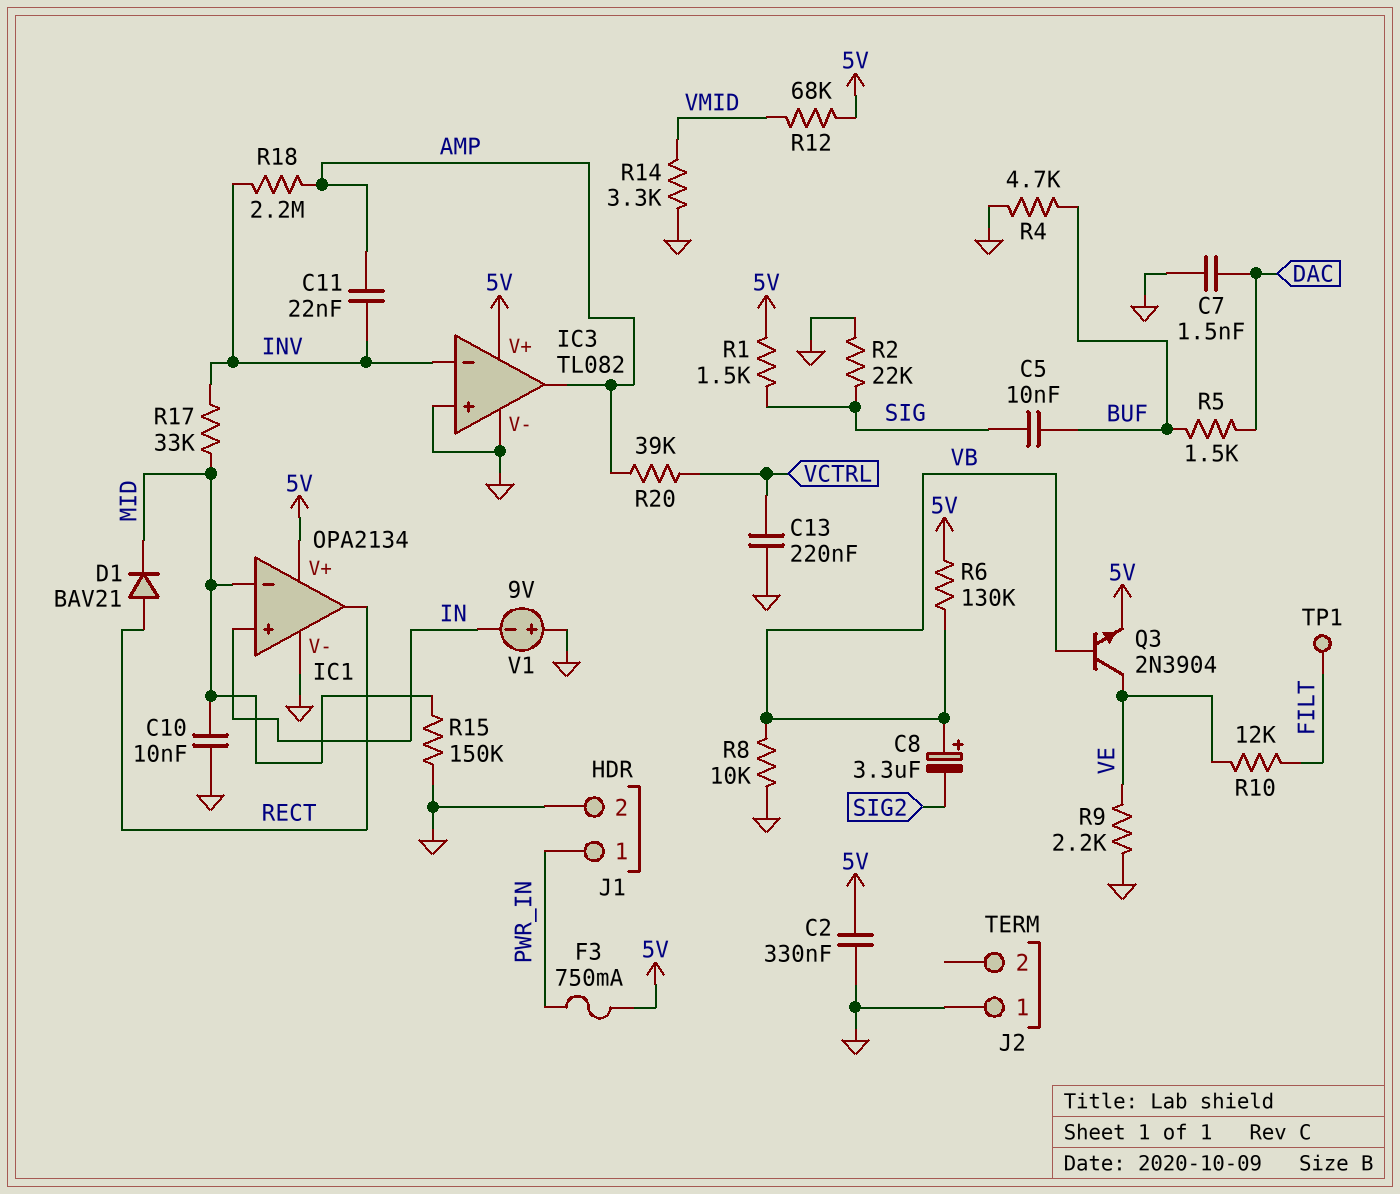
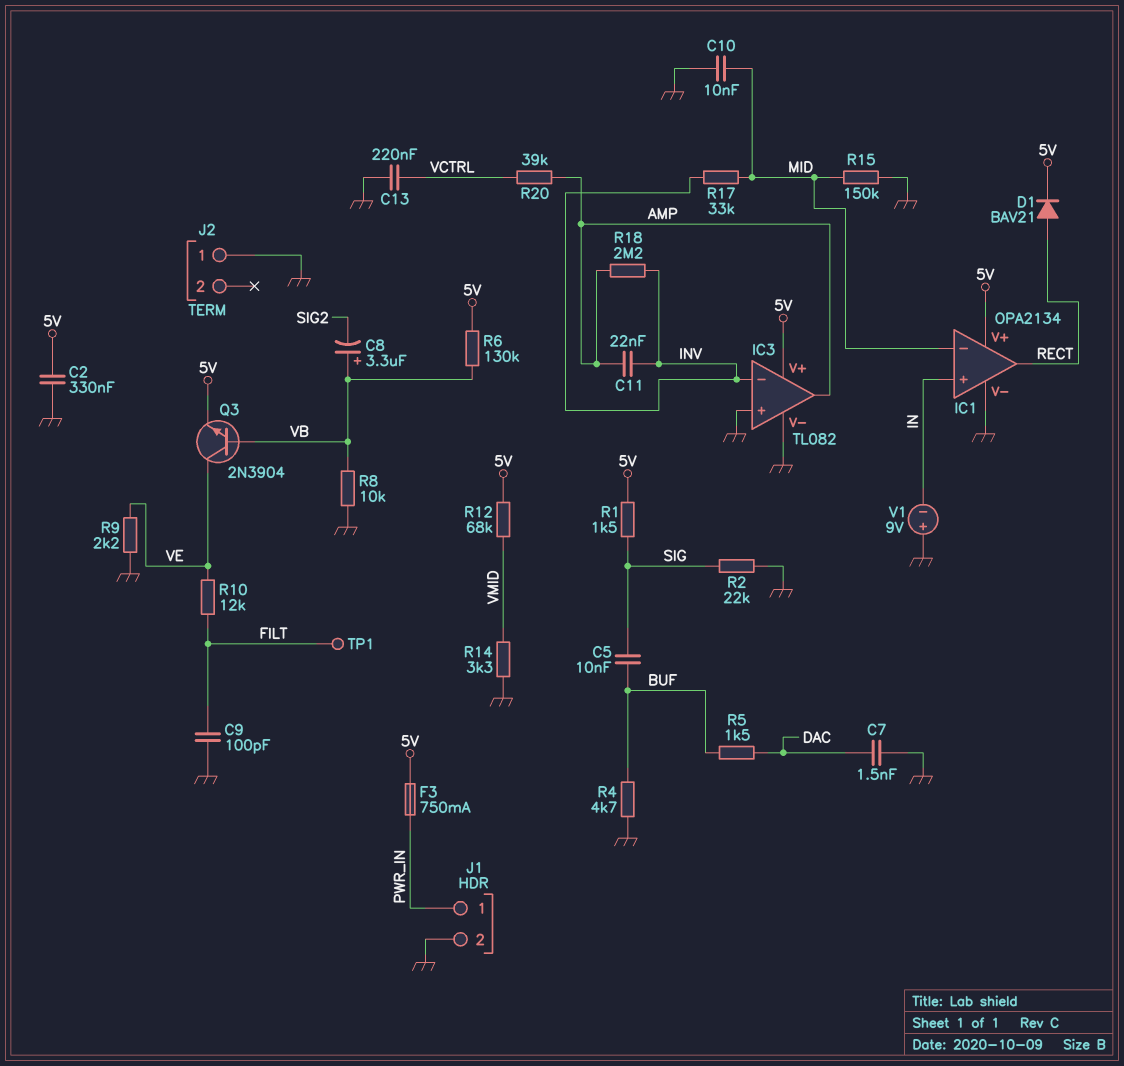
C9: none -> 100pF (FILT, GND)
D1: diode BAV21 (A RECT, K MID) -> diode BAV21 (A RECT, K 5V)

